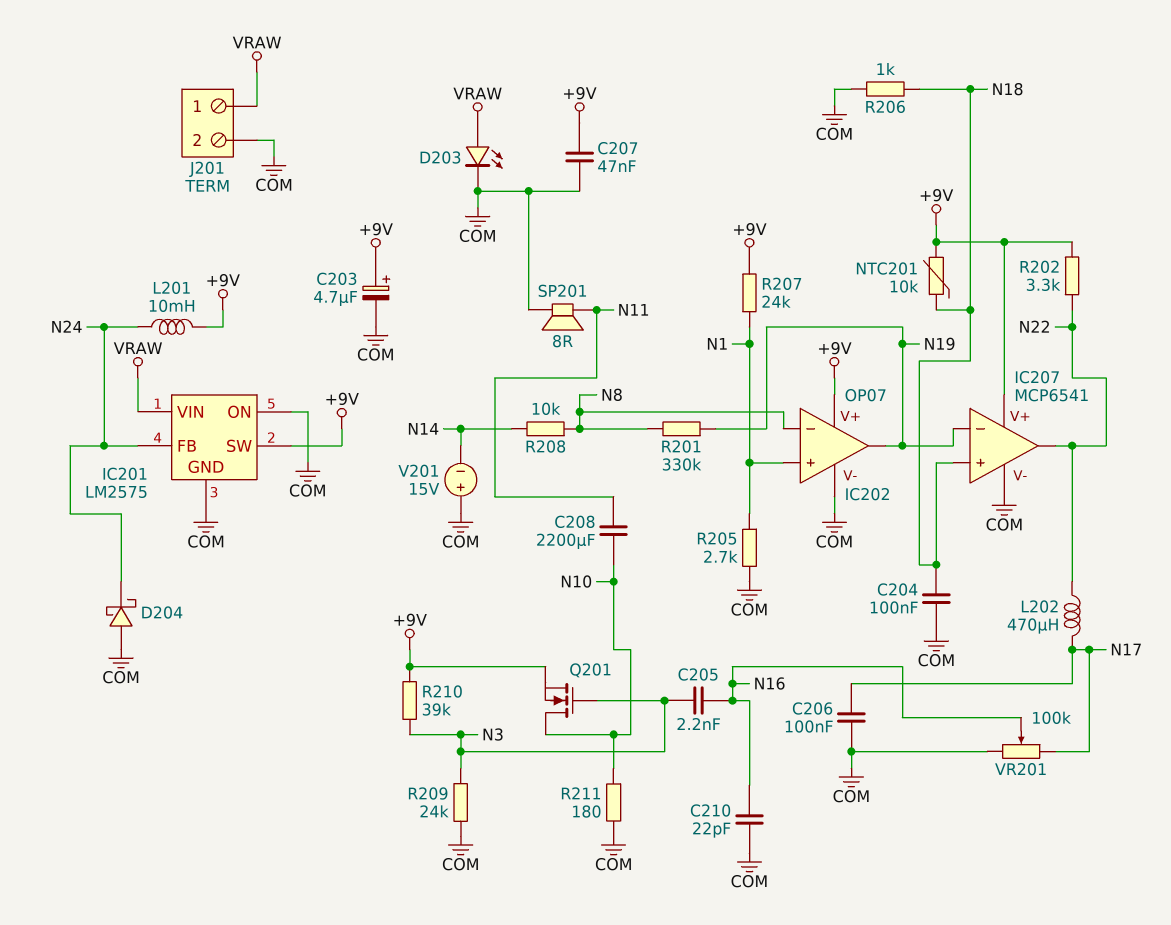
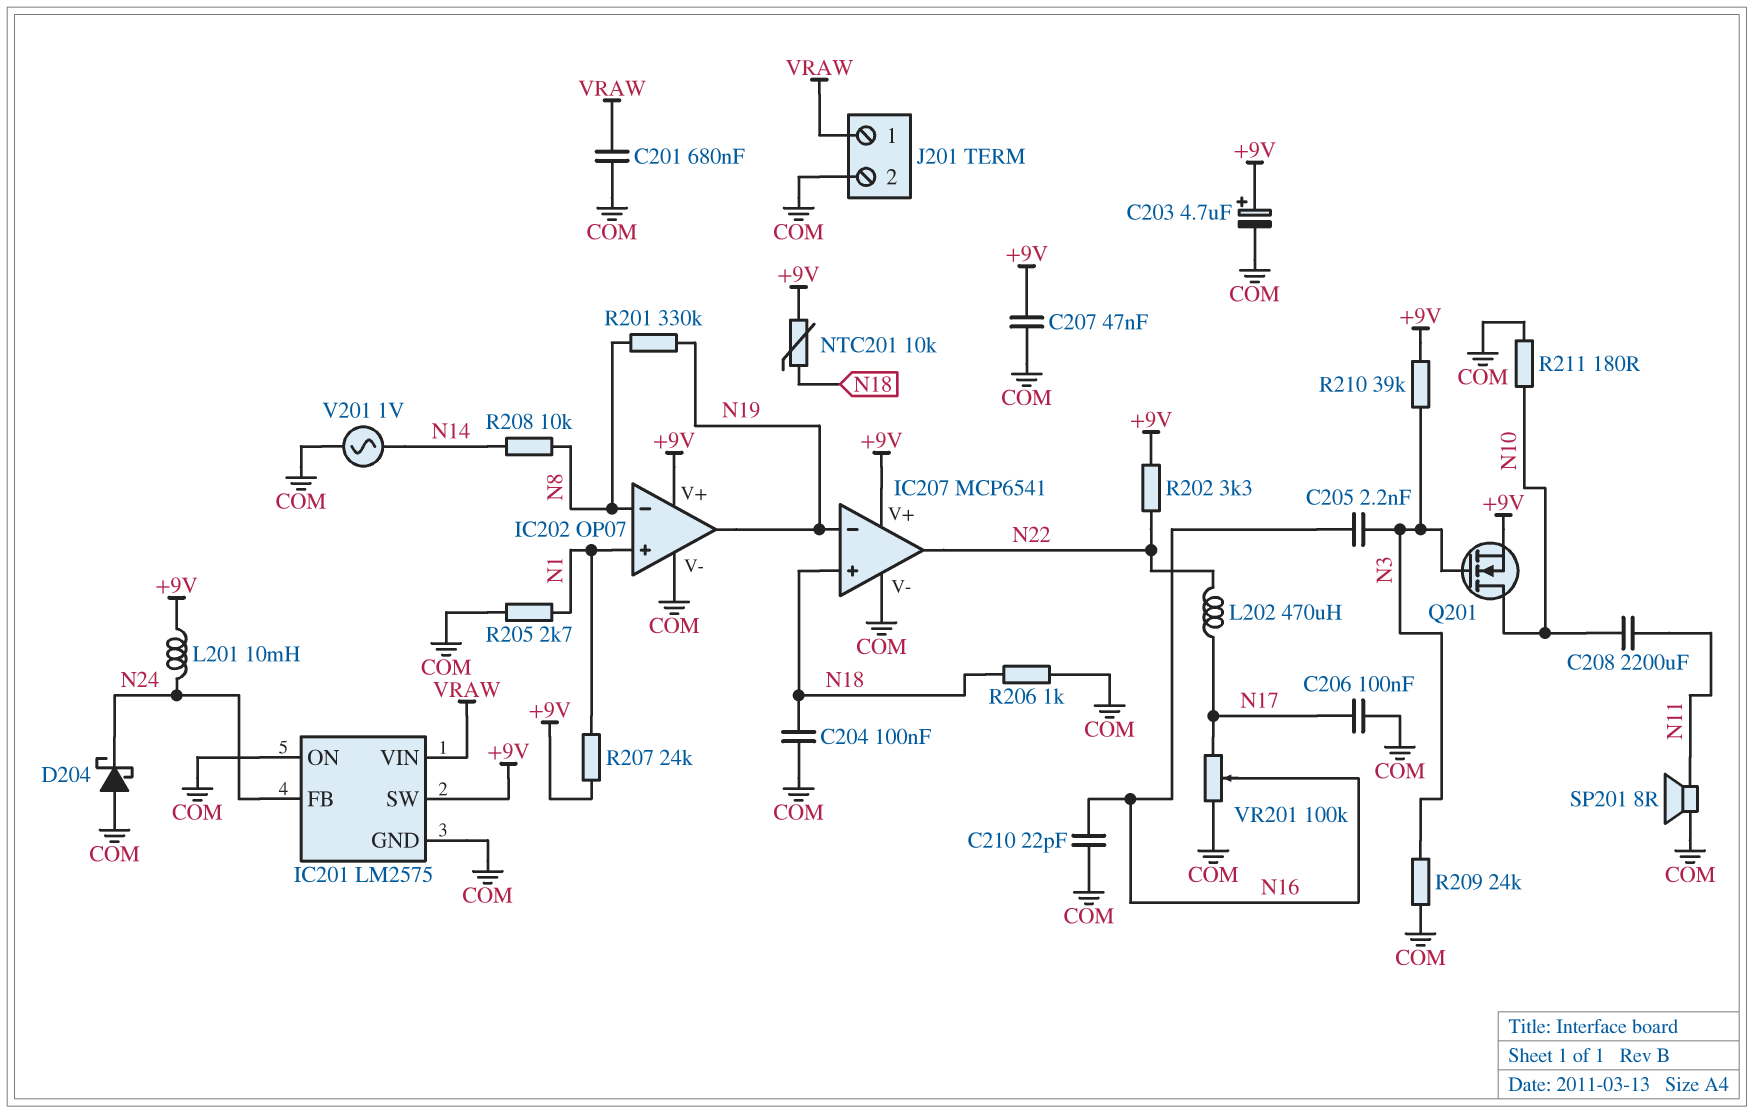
C201: none -> 680nF (COM, VRAW)
D203: LED (A VRAW, K COM) -> none
V201: 15V (plus COM, minus N14) -> AC 1V (COM, N14)

